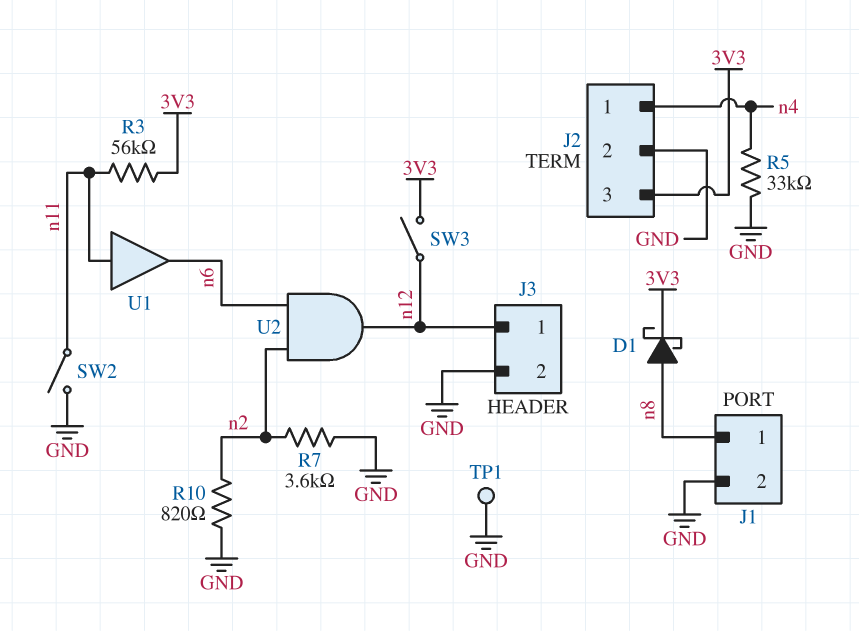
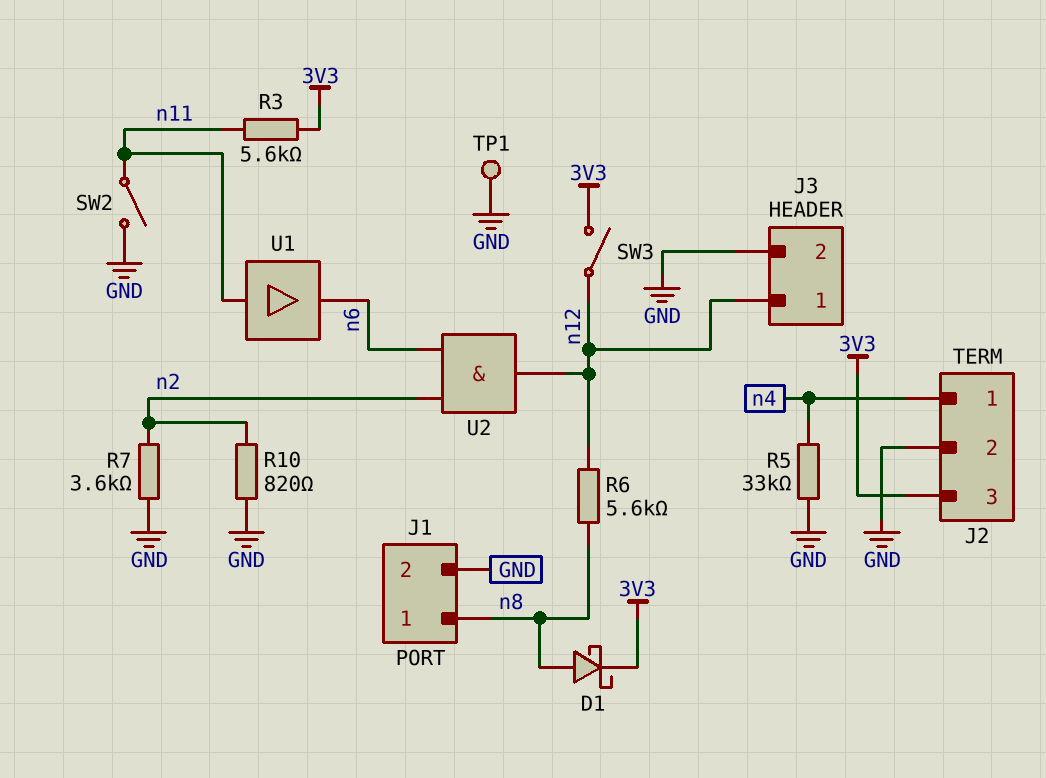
R3: 56k (3V3, n11) -> 5.6k (3V3, n11)
R6: none -> 5.6k (n8, n12)

